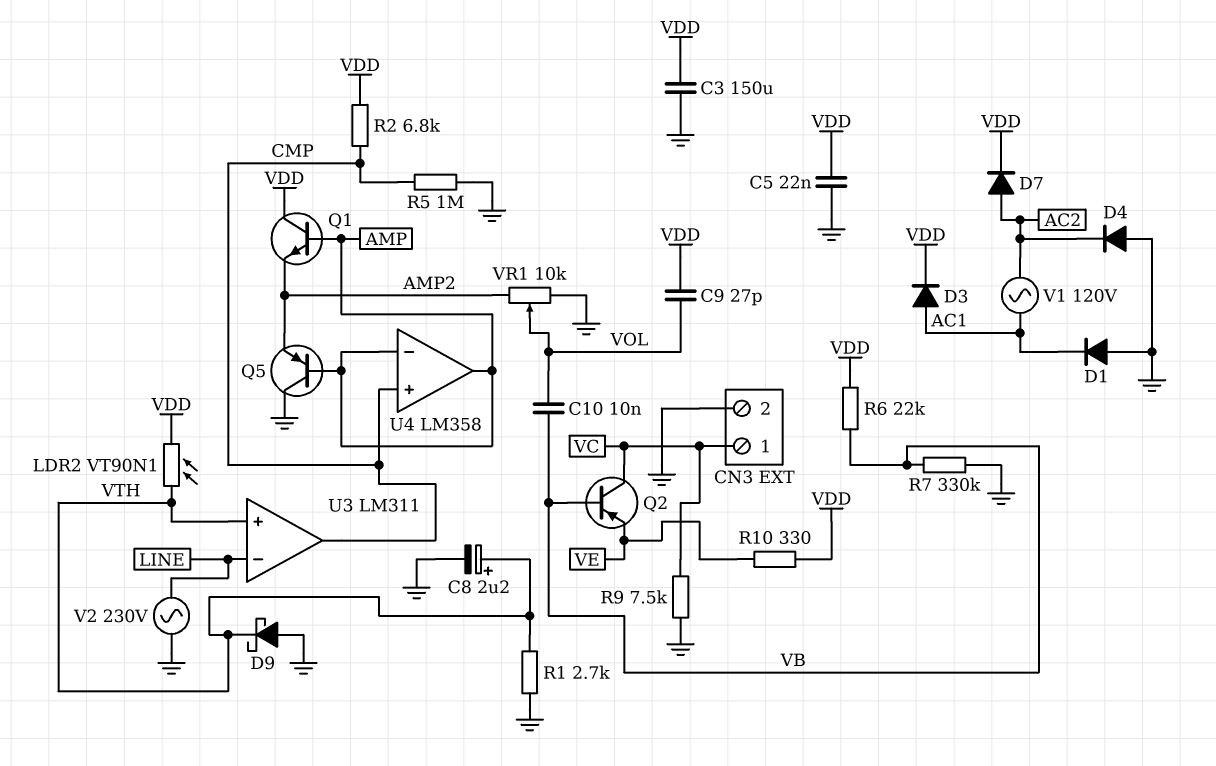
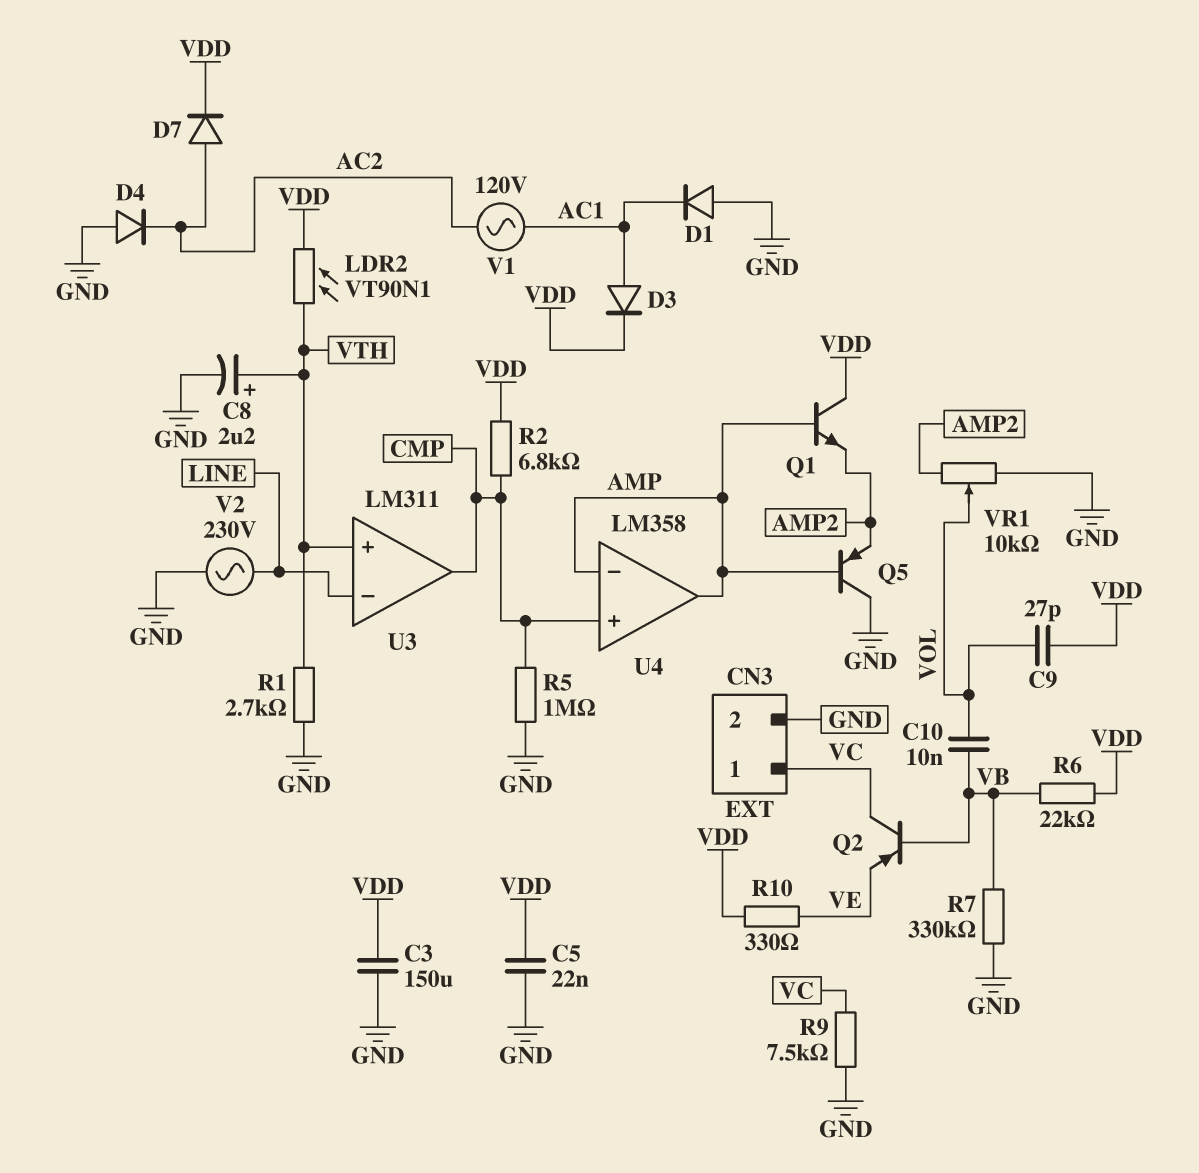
D9: schottky (A GND, K VTH) -> none

